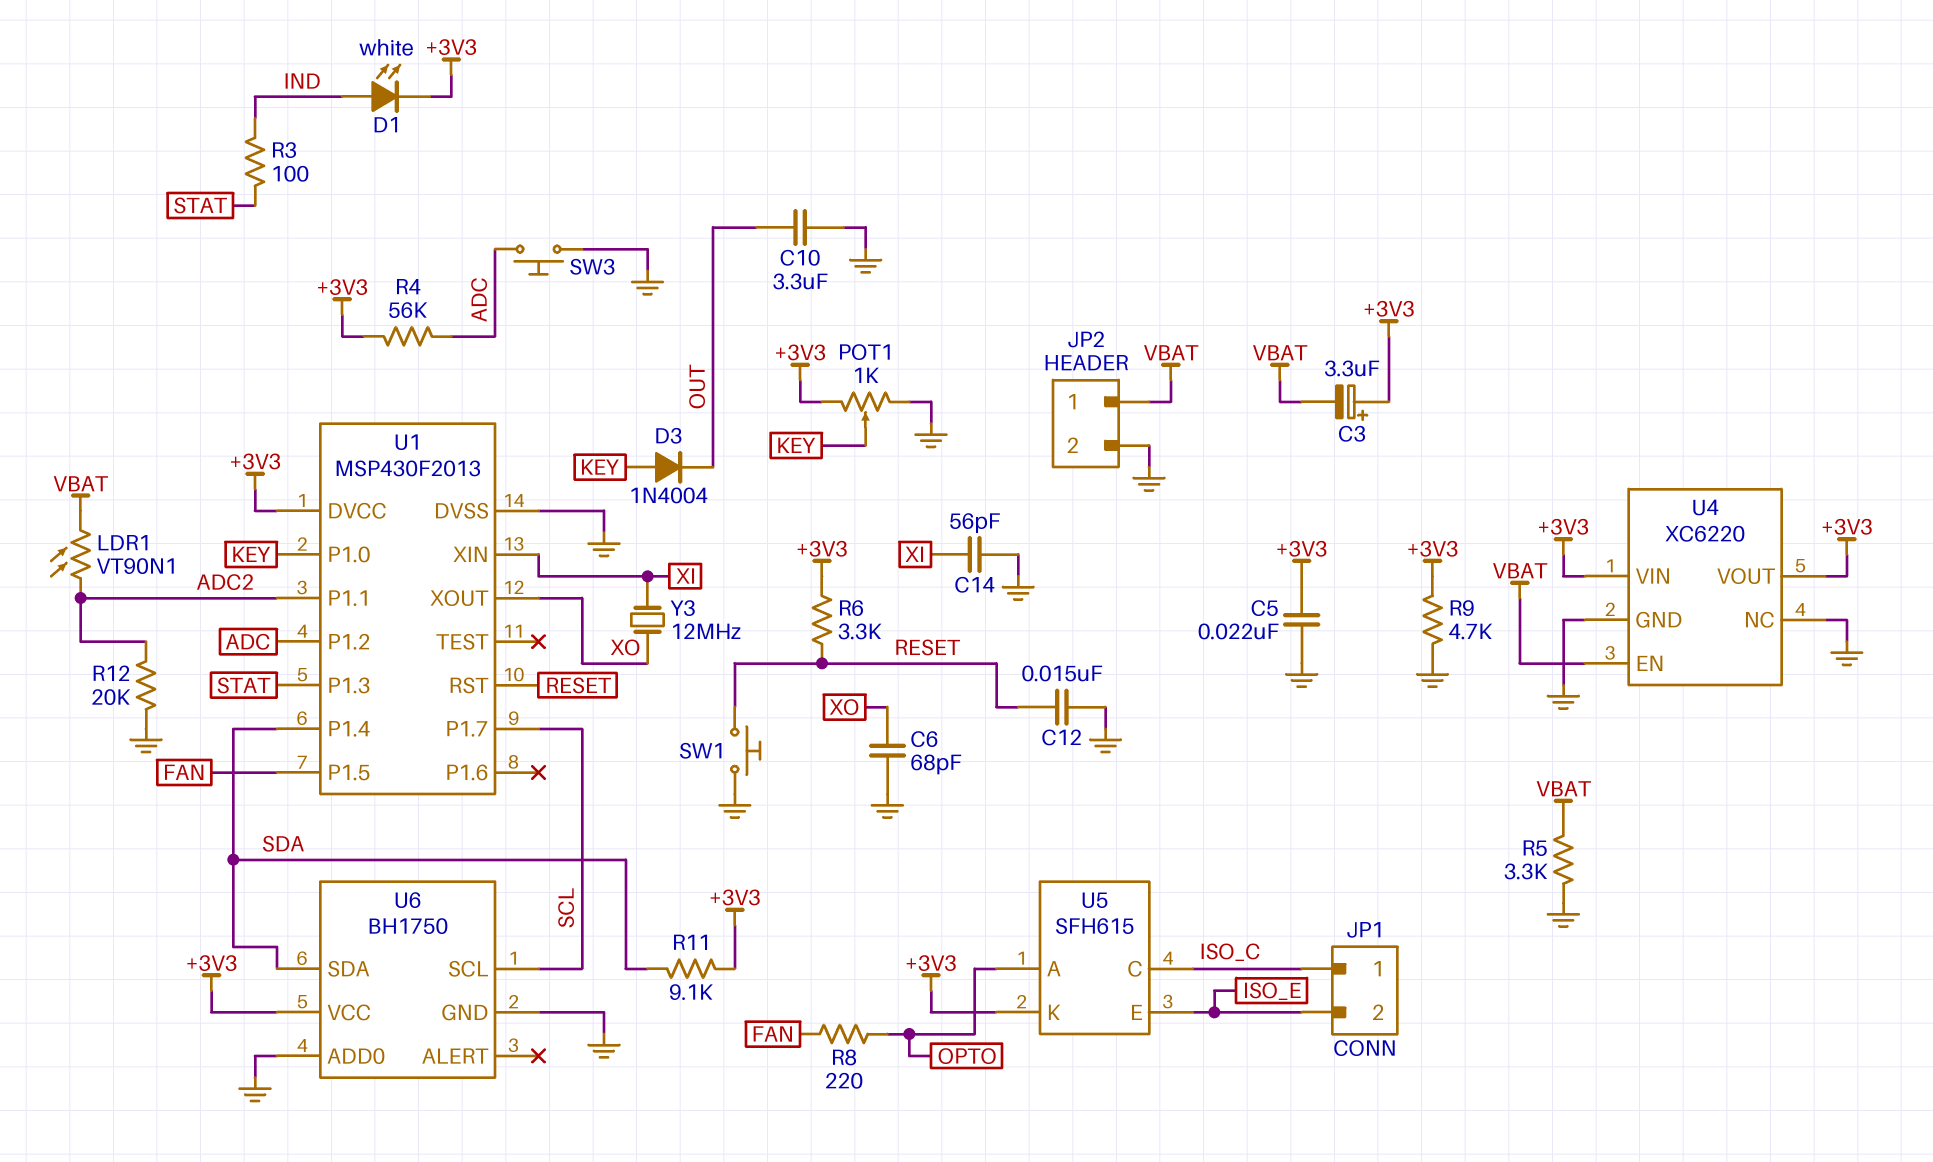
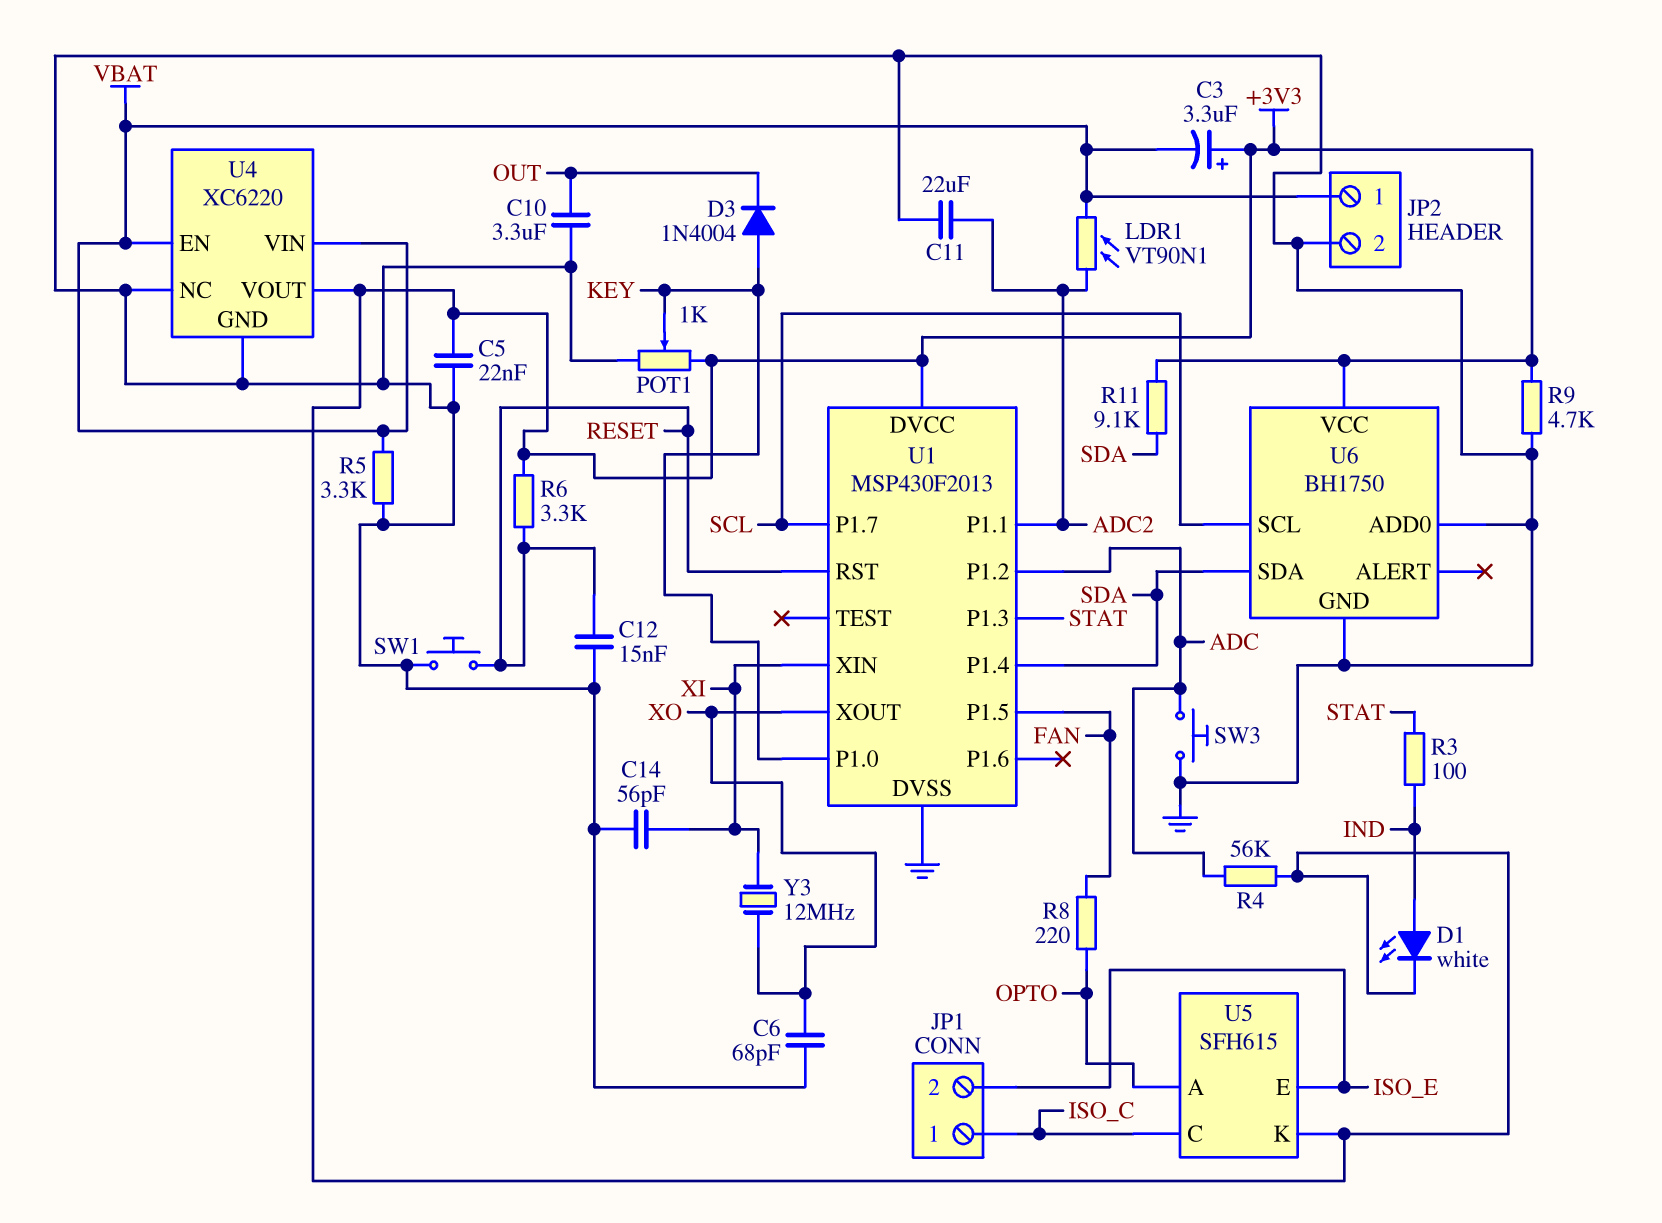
C11: none -> 22uF (ADC2, GND)
R12: 20k (ADC2, GND) -> none
U4 pin VIN: +3V3 -> VBAT

